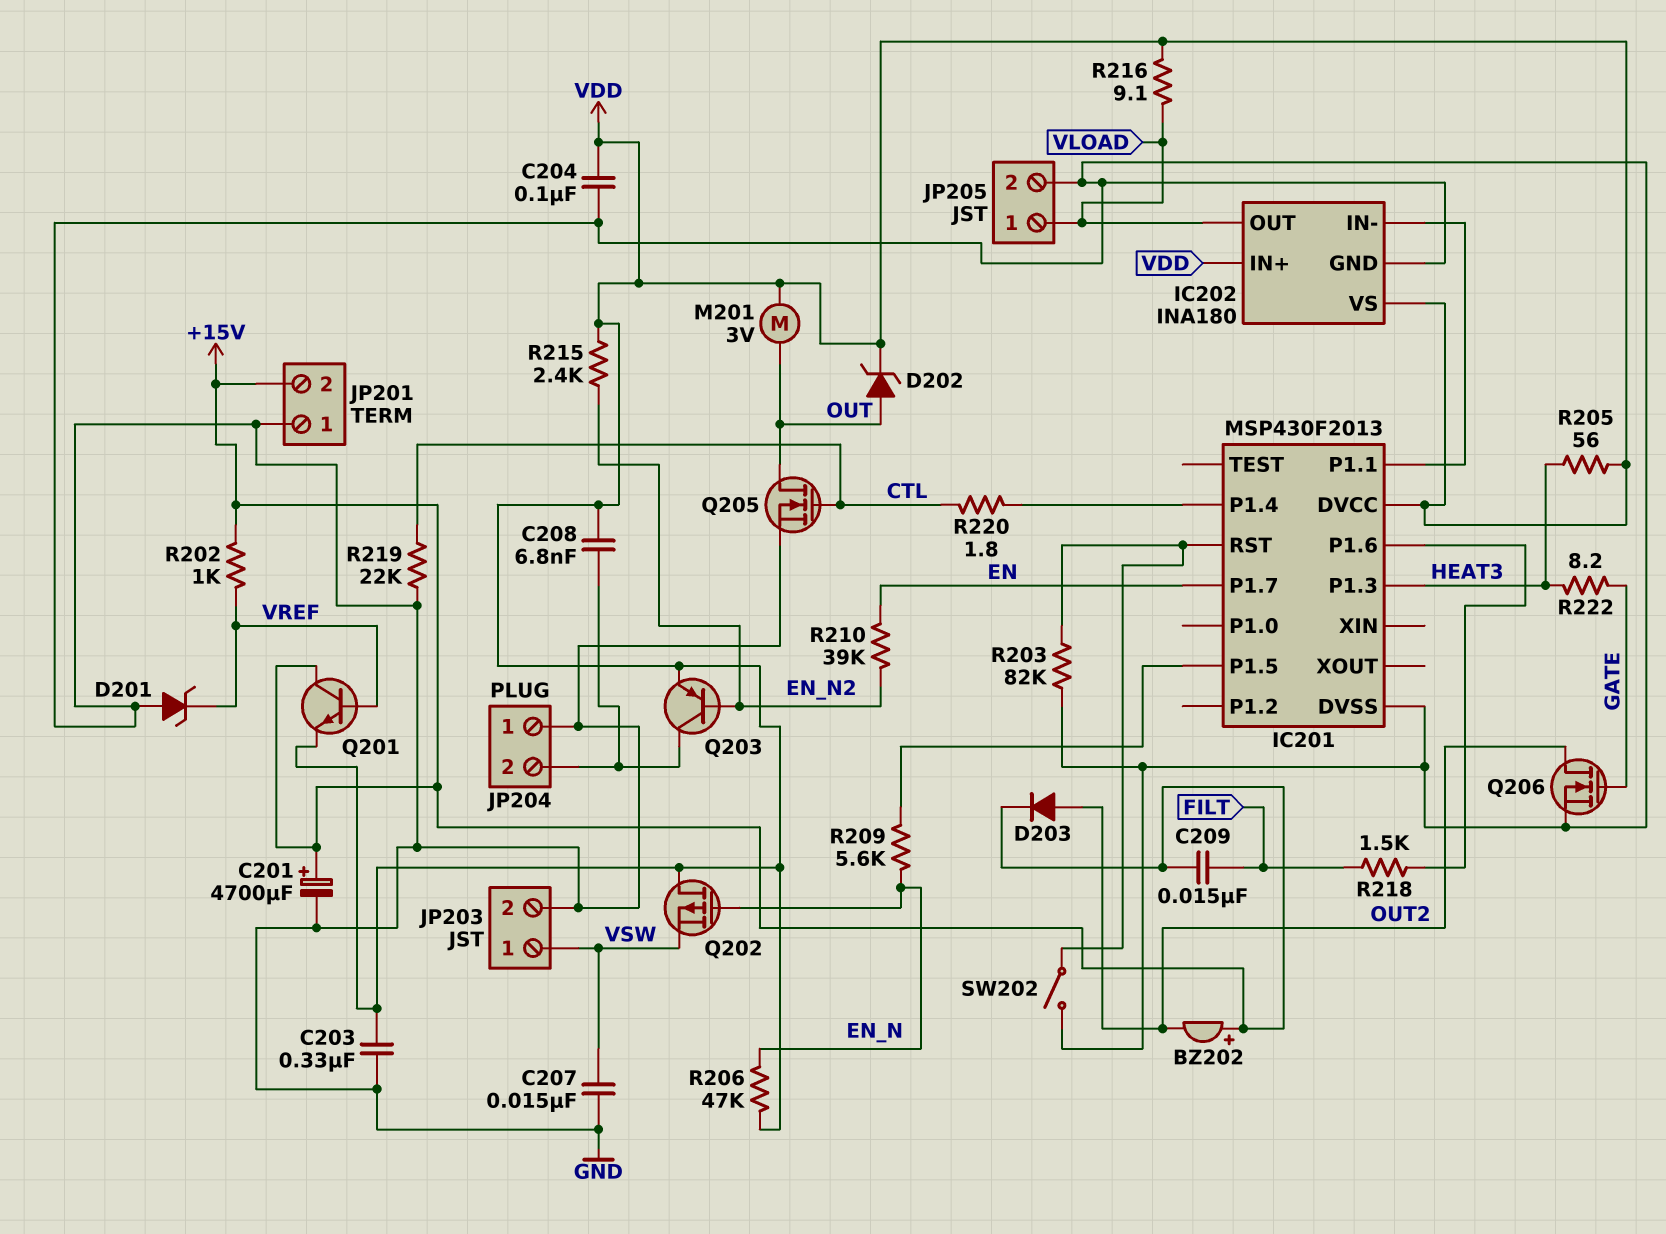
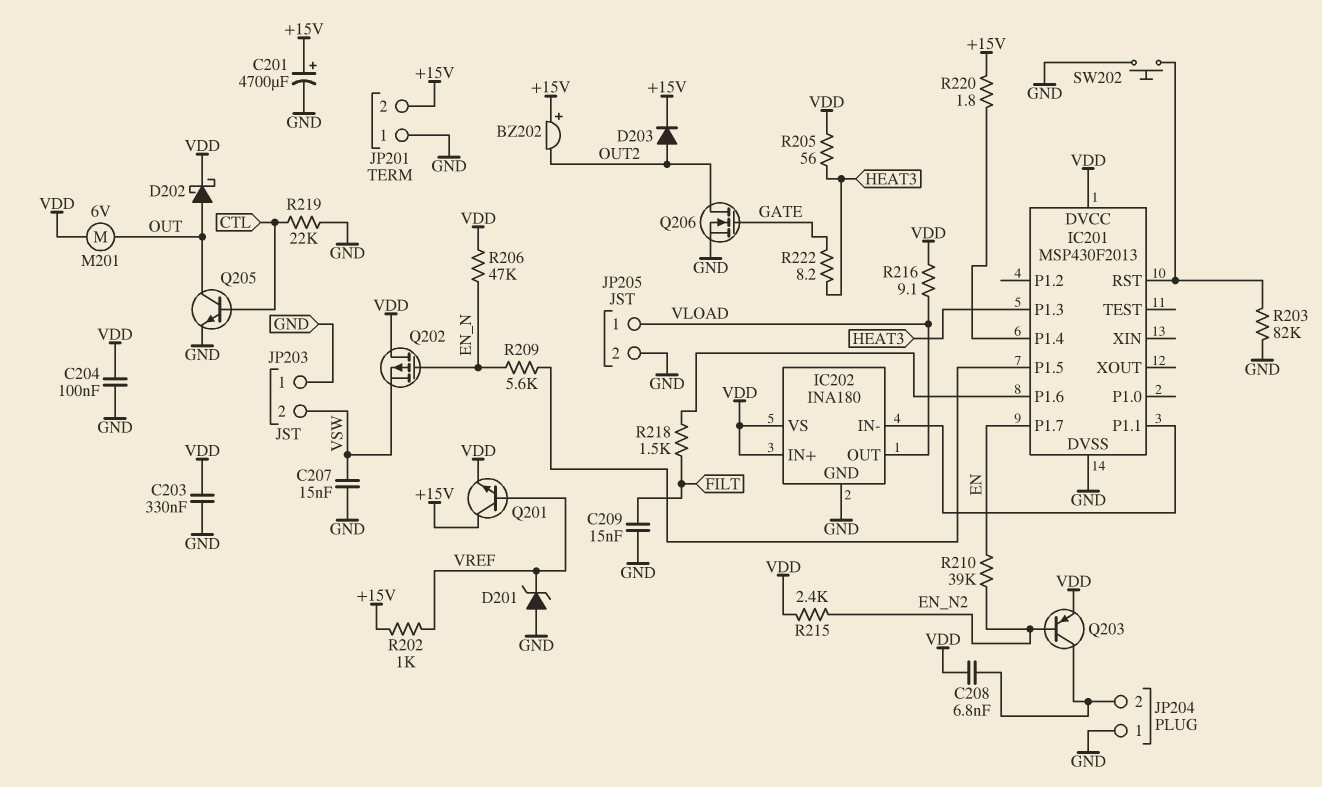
C209: 15nF (+15V, FILT) -> 15nF (FILT, GND)
D202: zener (A OUT, K VDD) -> schottky (A OUT, K VDD)
JP203 pin 1: VSW -> GND
JP203 pin 2: GND -> VSW
M201: motor 3V (OUT, VDD) -> motor 6V (OUT, VDD)
Q205: NMOS (G CTL, D OUT, S GND) -> NPN (B CTL, C OUT, E GND)
R220: 1.8 (CTL, IC201/P1.4) -> 1.8 (+15V, IC201/P1.4)
SW202: switch (GND, IC201/RST) -> button (GND, IC201/RST)

